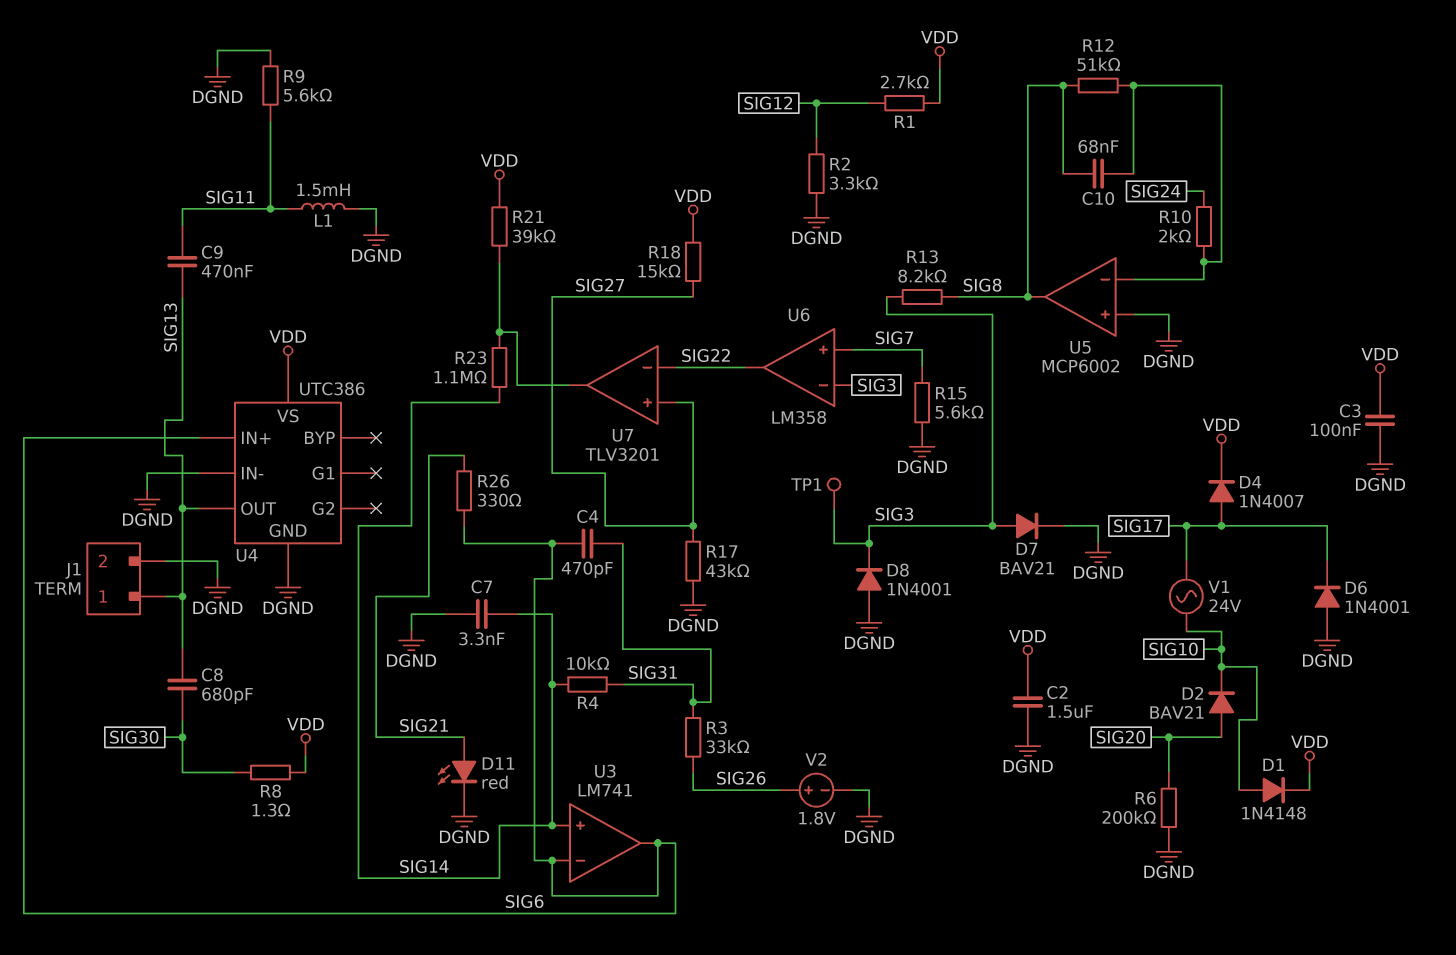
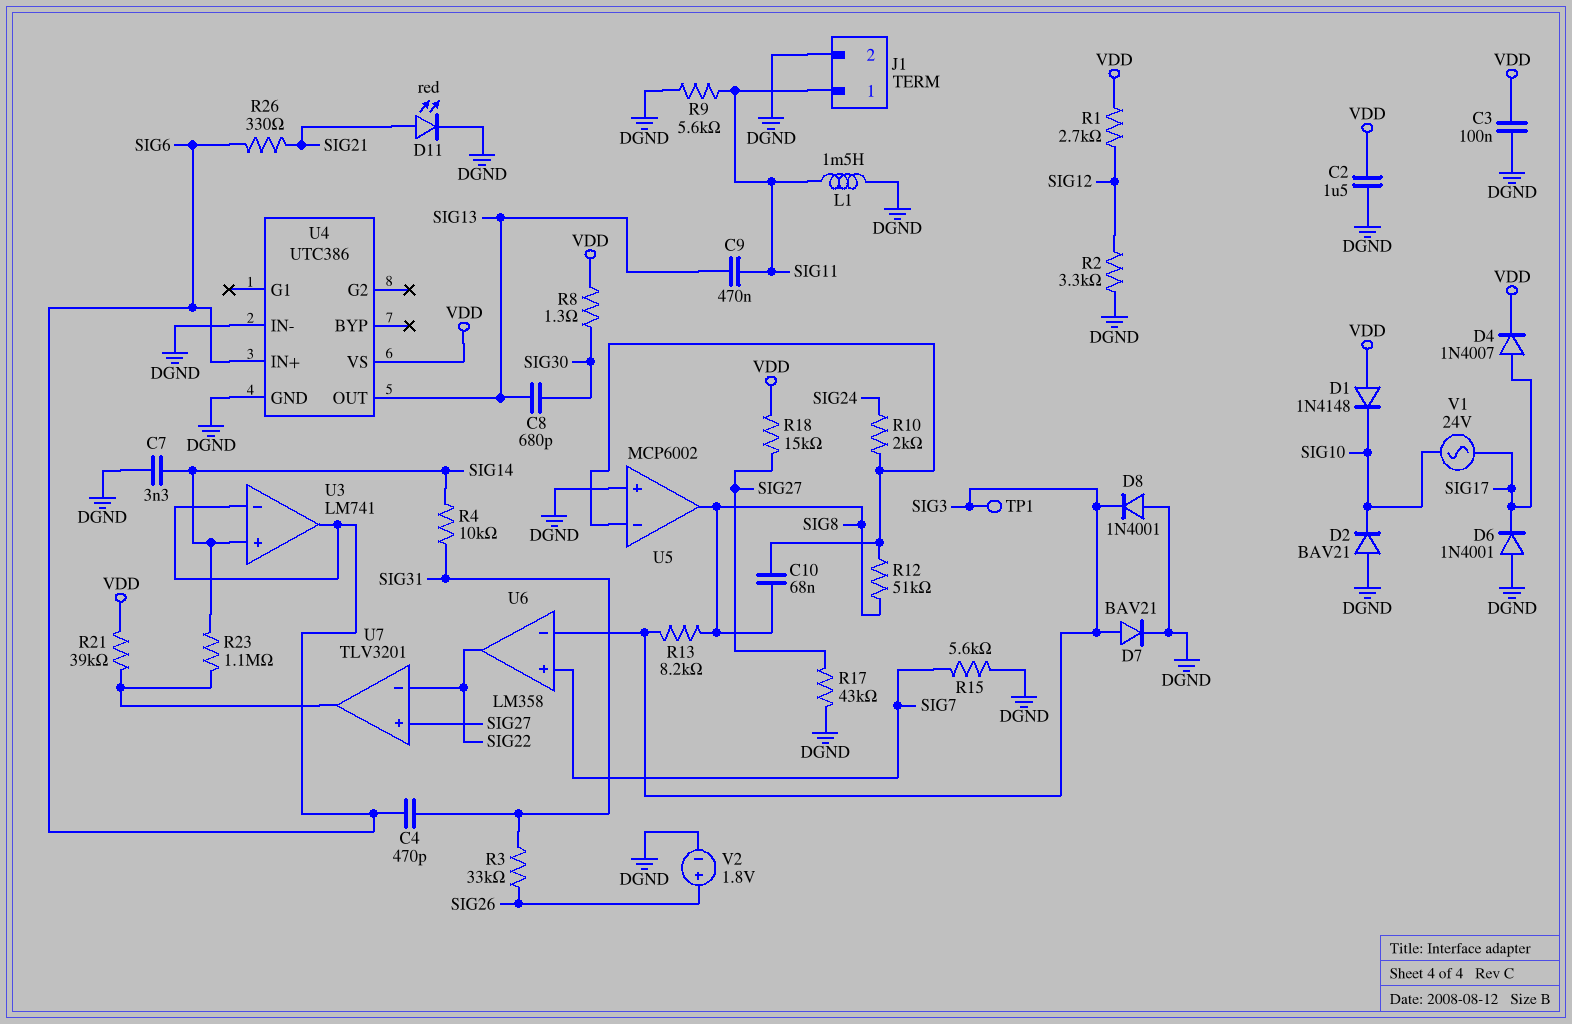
D1: diode 1N4148 (A SIG10, K VDD) -> diode 1N4148 (A VDD, K SIG10)
D2: diode BAV21 (A SIG20, K SIG10) -> diode BAV21 (A DGND, K SIG10)
J1 pin 1: SIG13 -> SIG11
R6: 200k (DGND, SIG20) -> none

